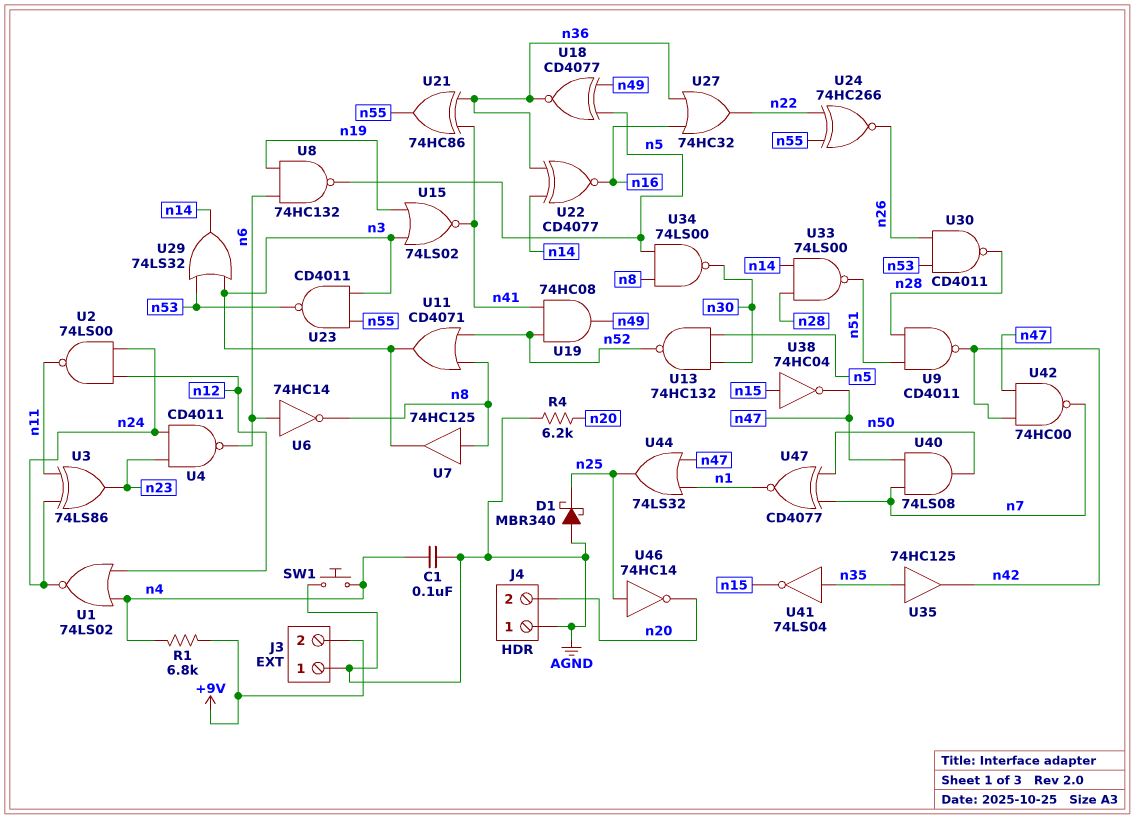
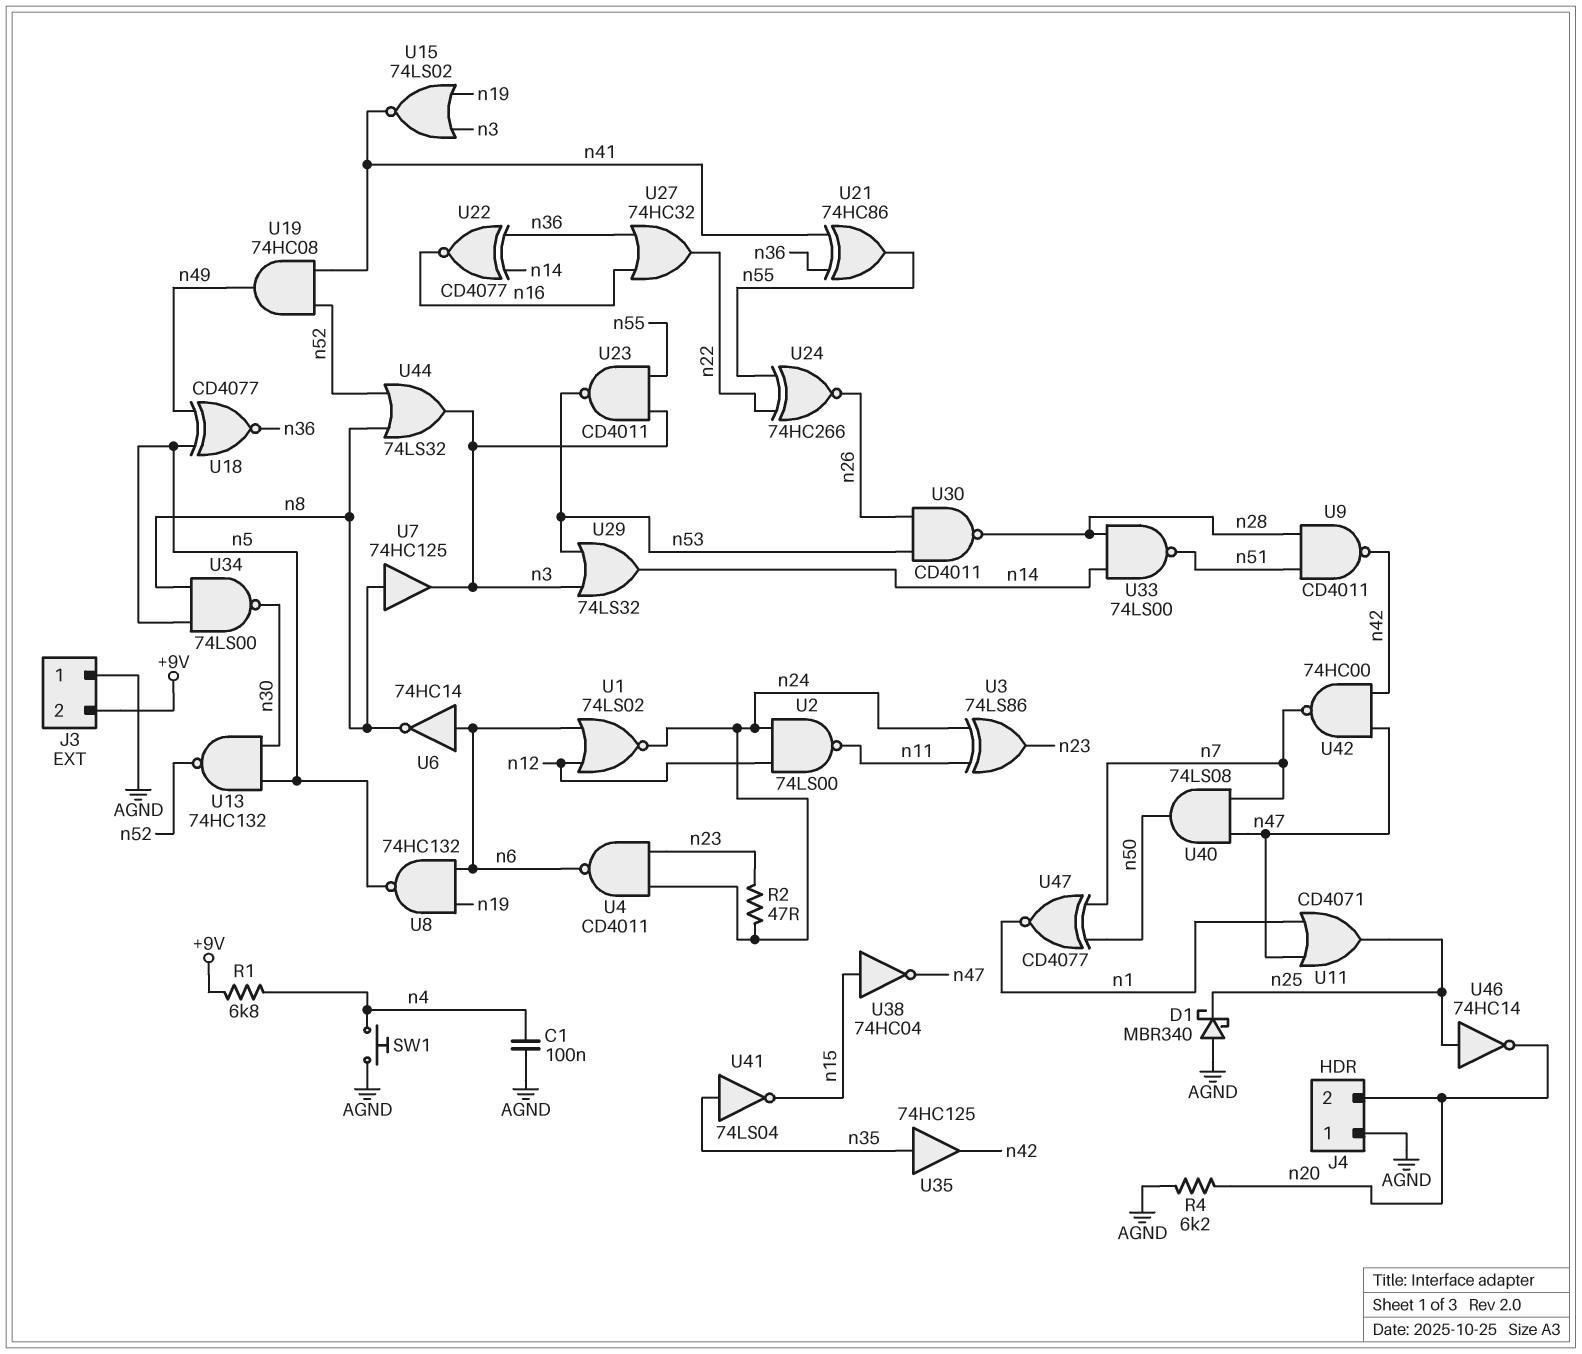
R2: none -> 47 (n23, n24)
U1: NOR 74LS02 (in n4, in n12, out n24) -> NOR 74LS02 (in n6, in n12, out n24)
U11: OR CD4071 (in n8, in n52, out n3) -> OR CD4071 (in n1, in n47, out n25)
U44: OR 74LS32 (in n1, in n47, out n25) -> OR 74LS32 (in n8, in n52, out n3)

